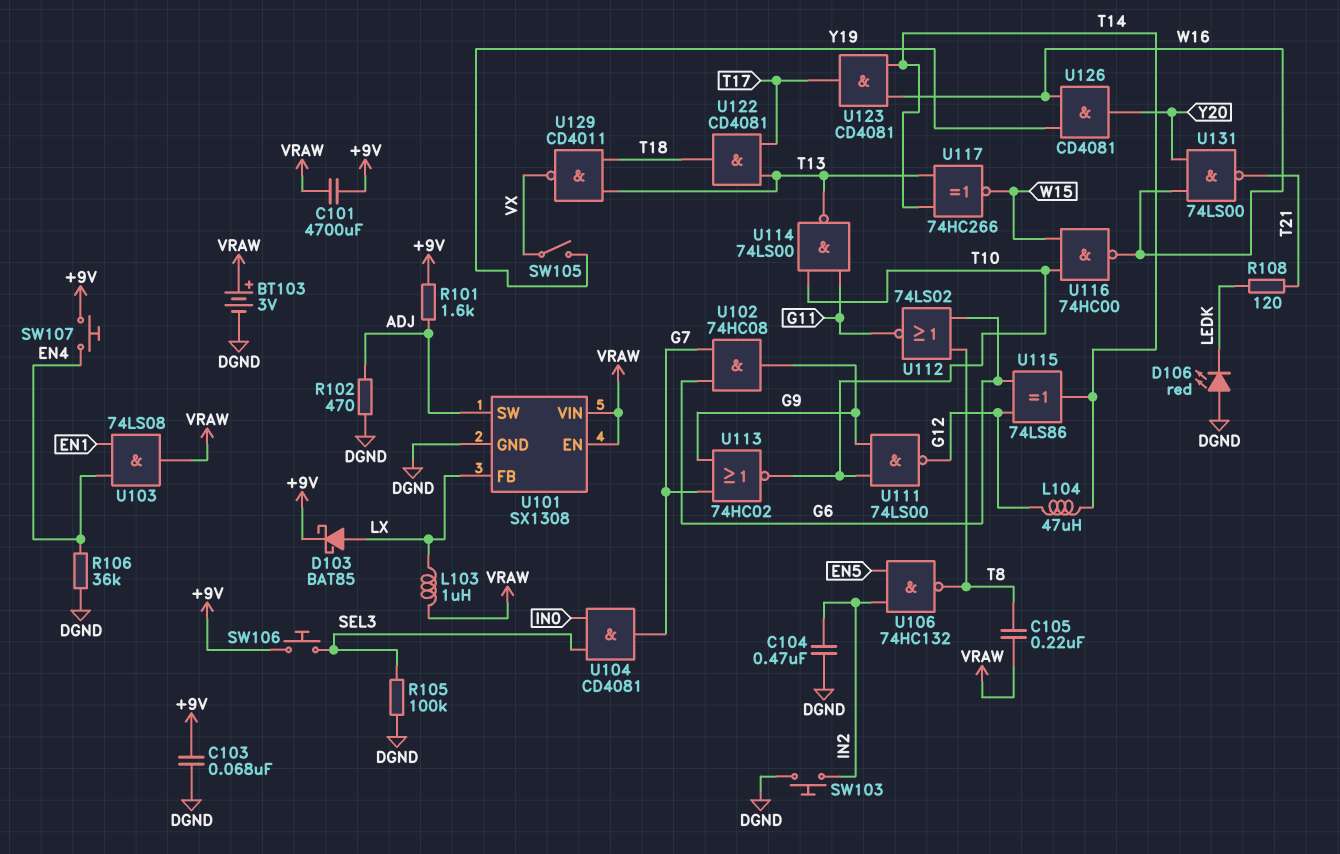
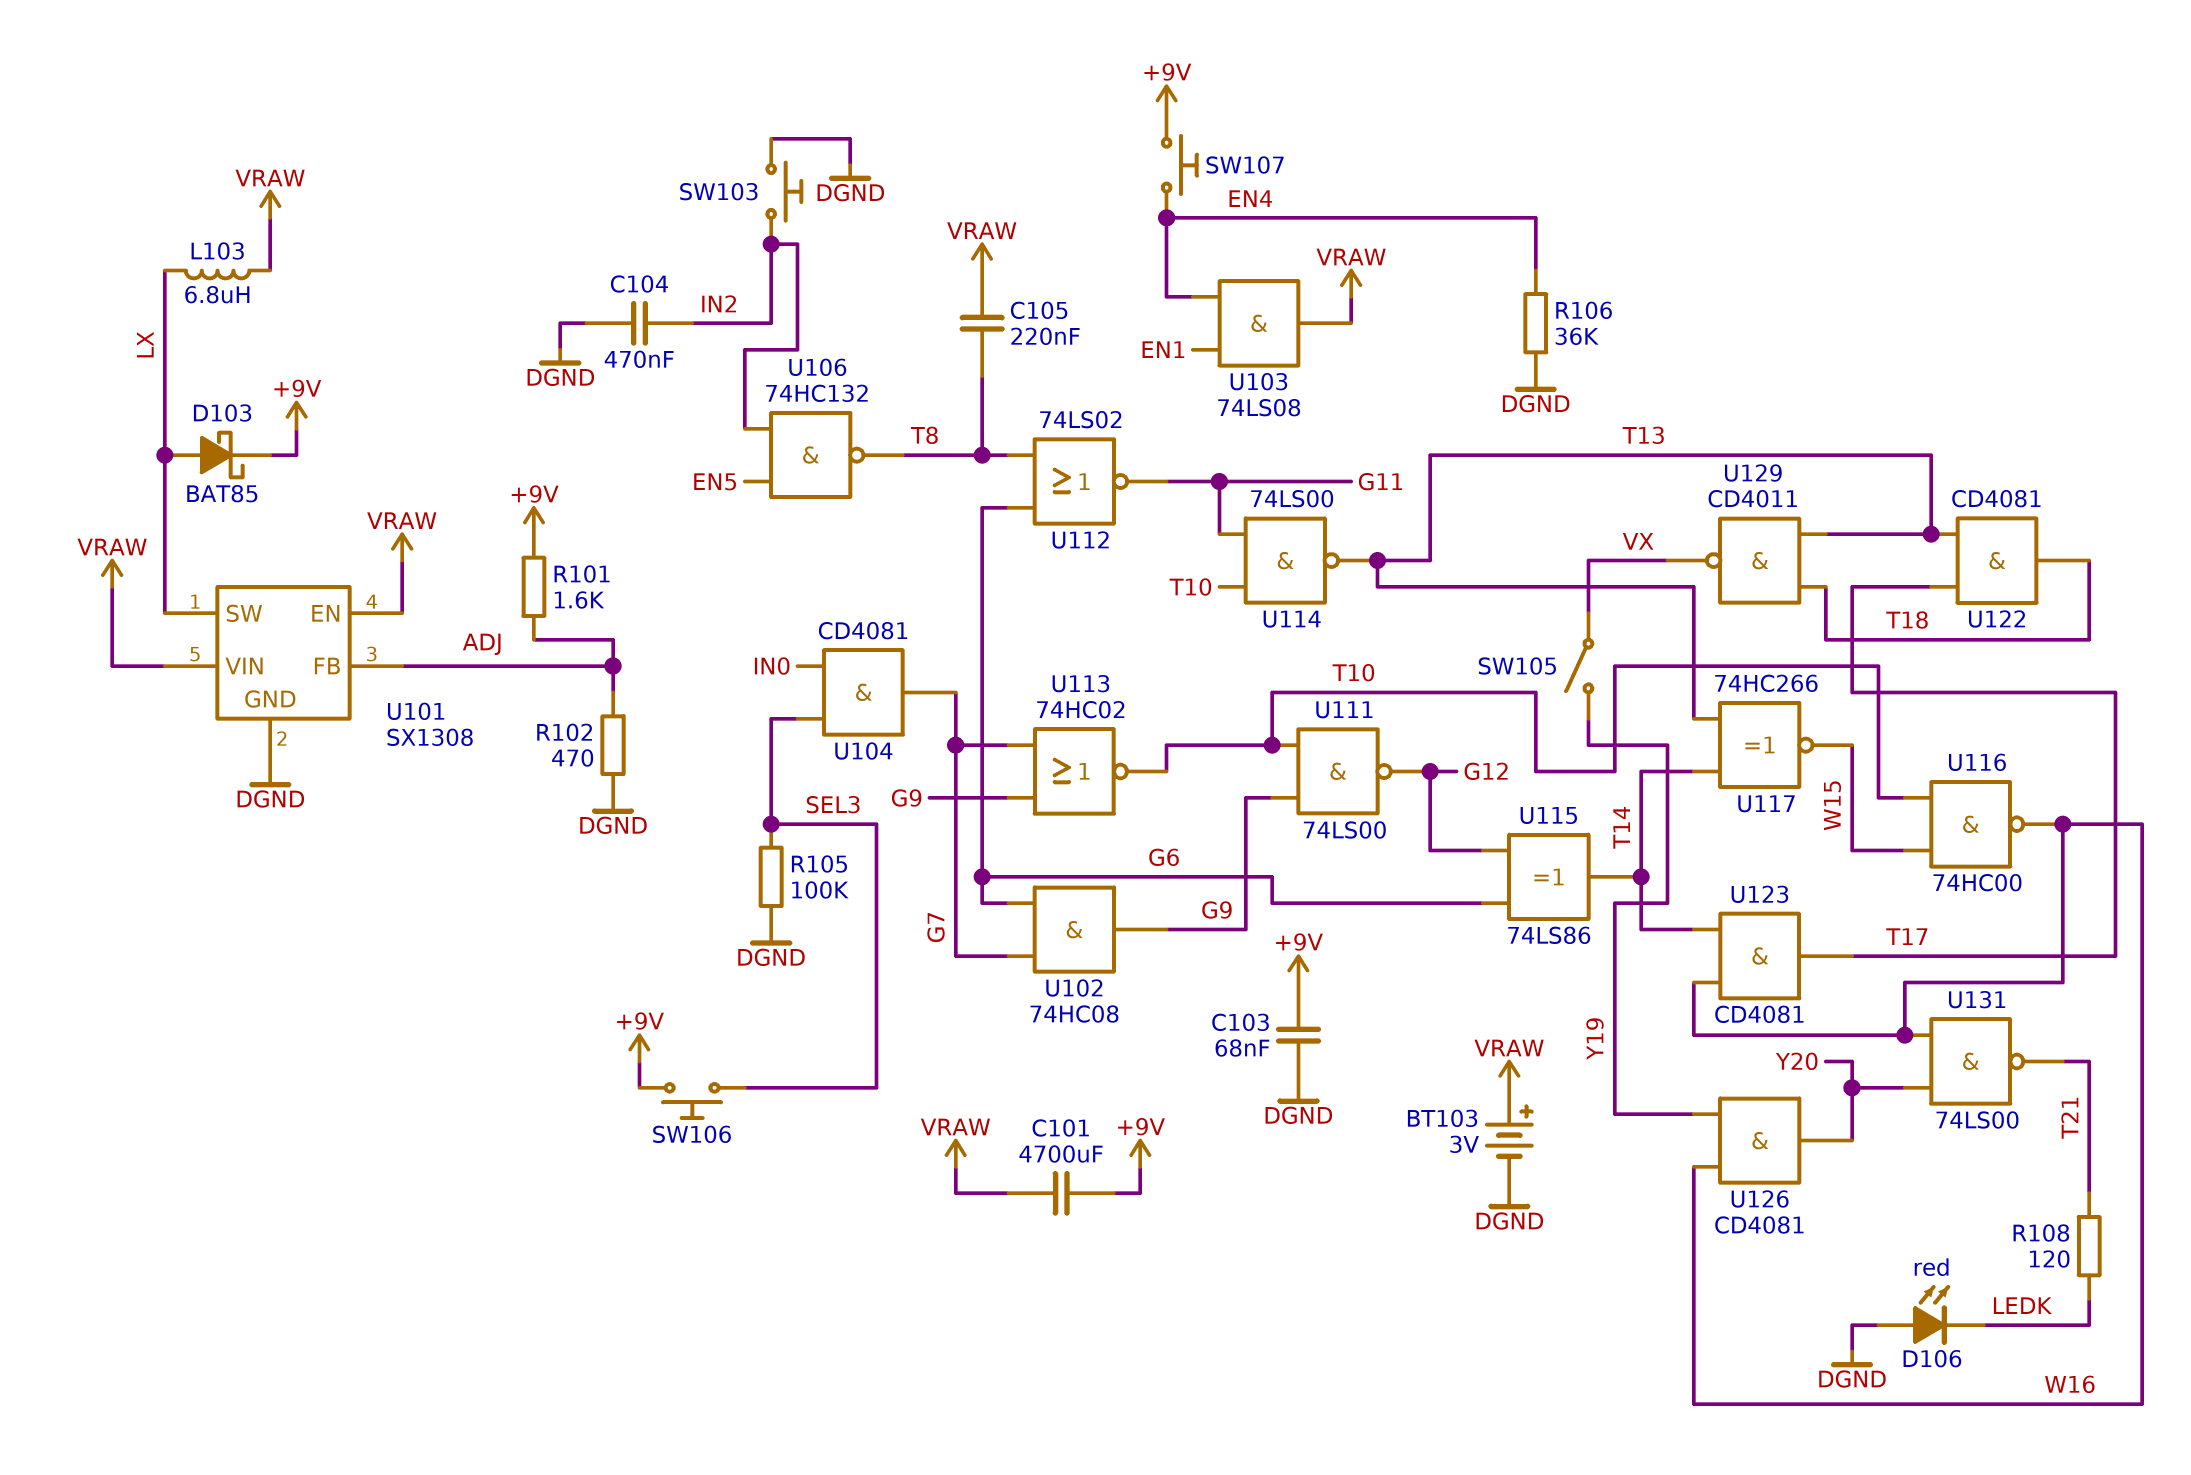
L103: 1uH (LX, VRAW) -> 6.8uH (LX, VRAW)
L104: 47uH (G12, T14) -> none
U101 pin FB: LX -> ADJ
U101 pin SW: ADJ -> LX

